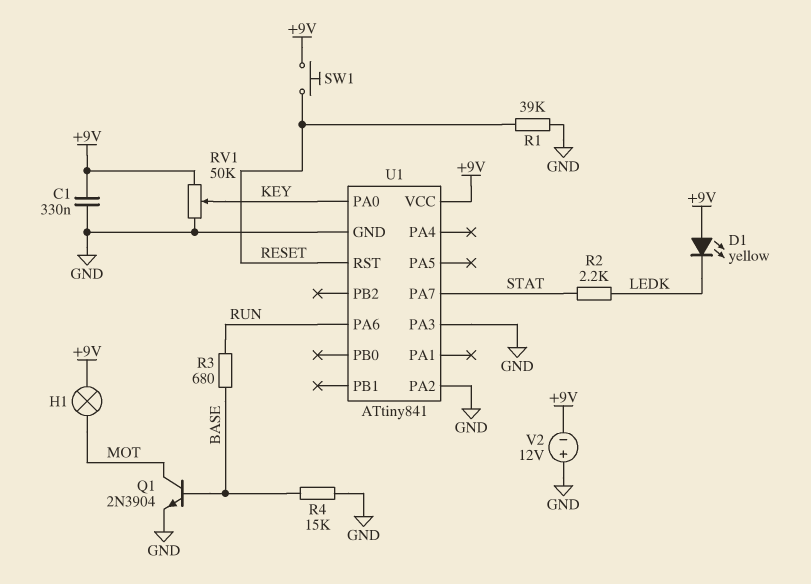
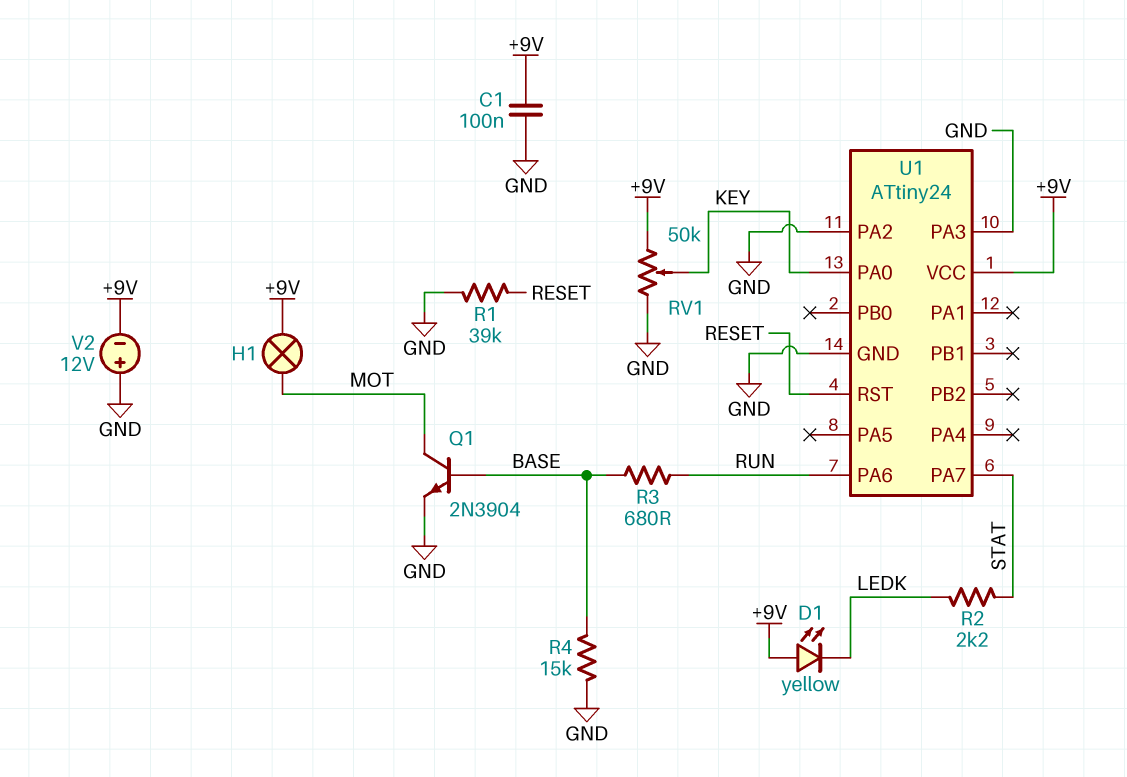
C1: 330nF (+9V, GND) -> 100nF (+9V, GND)
SW1: button (+9V, RESET) -> none
U1: ATtiny841 -> ATtiny24

